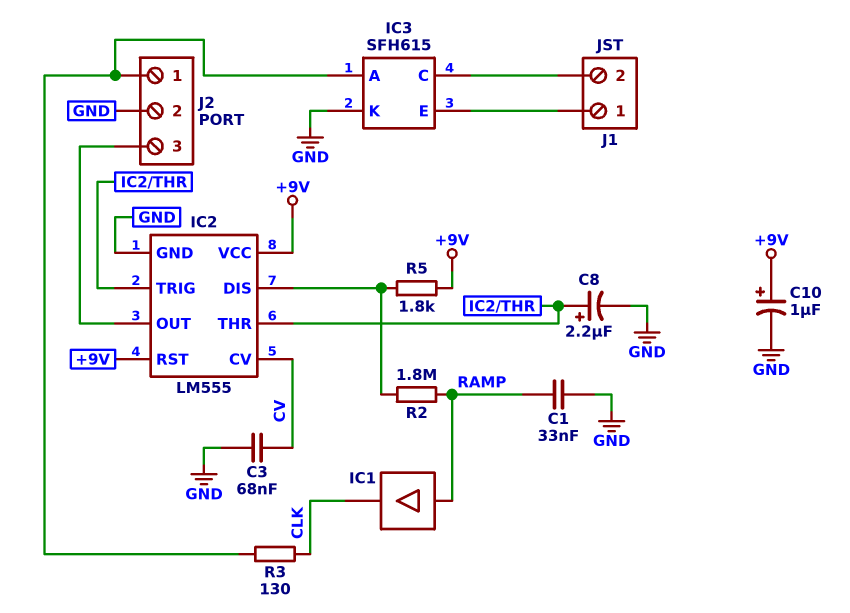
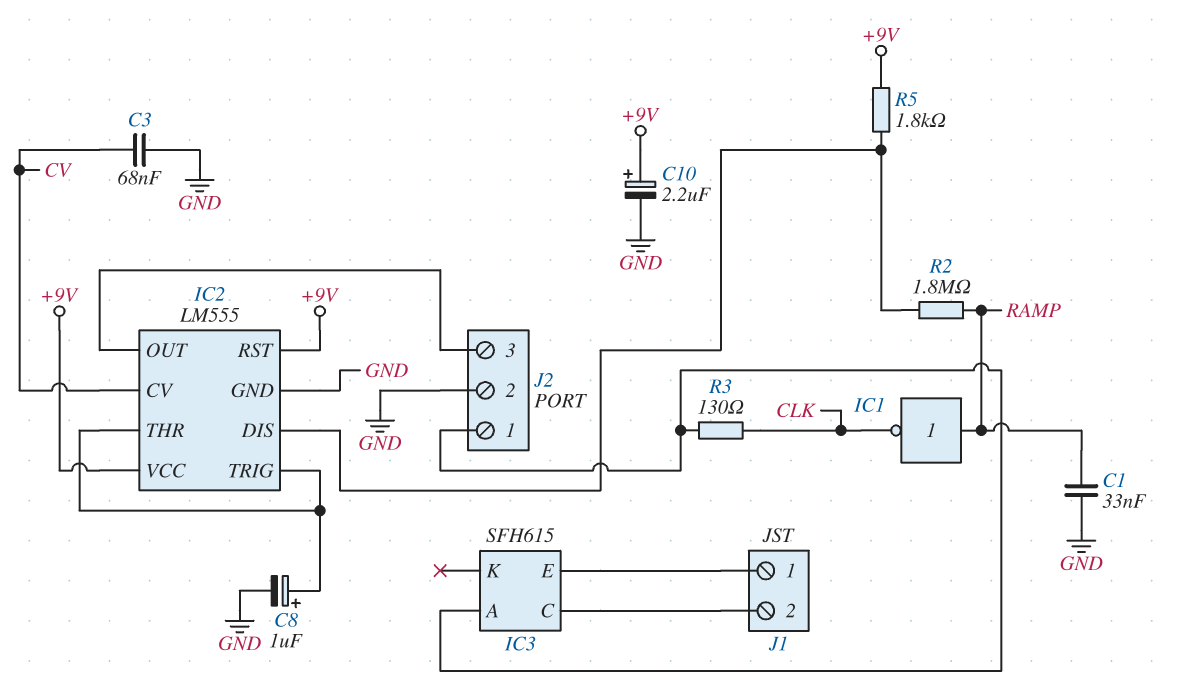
C8: 2.2uF (plus IC2/THR, minus GND) -> 1uF (plus IC2/THR, minus GND)
C10: 1uF (plus +9V, minus GND) -> 2.2uF (plus +9V, minus GND)
IC1: buffer (in RAMP, out CLK) -> NOT (in RAMP, out CLK)
IC3 pin K: GND -> none

